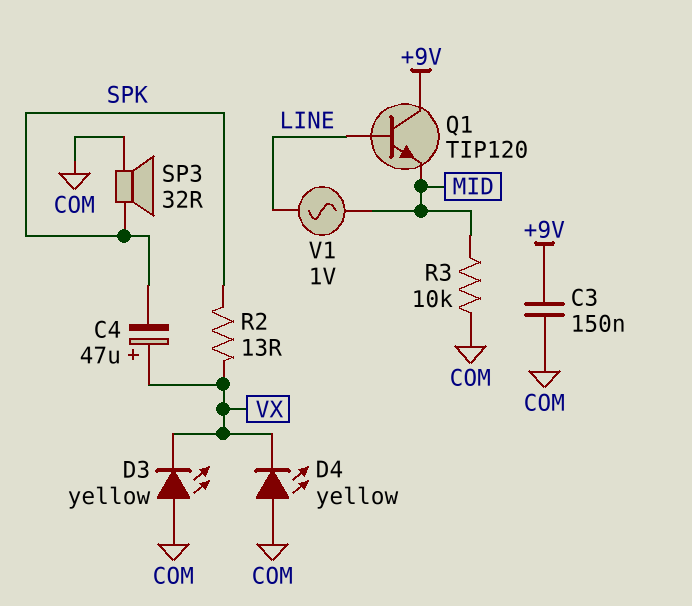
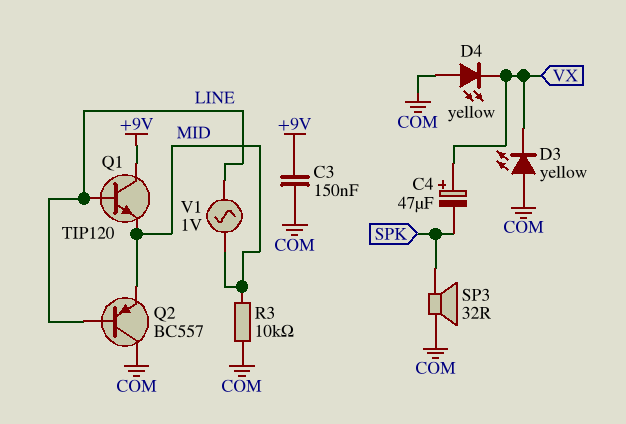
Q2: none -> PNP BC557 (B LINE, C COM, E MID)
R2: 13 (SPK, VX) -> none

